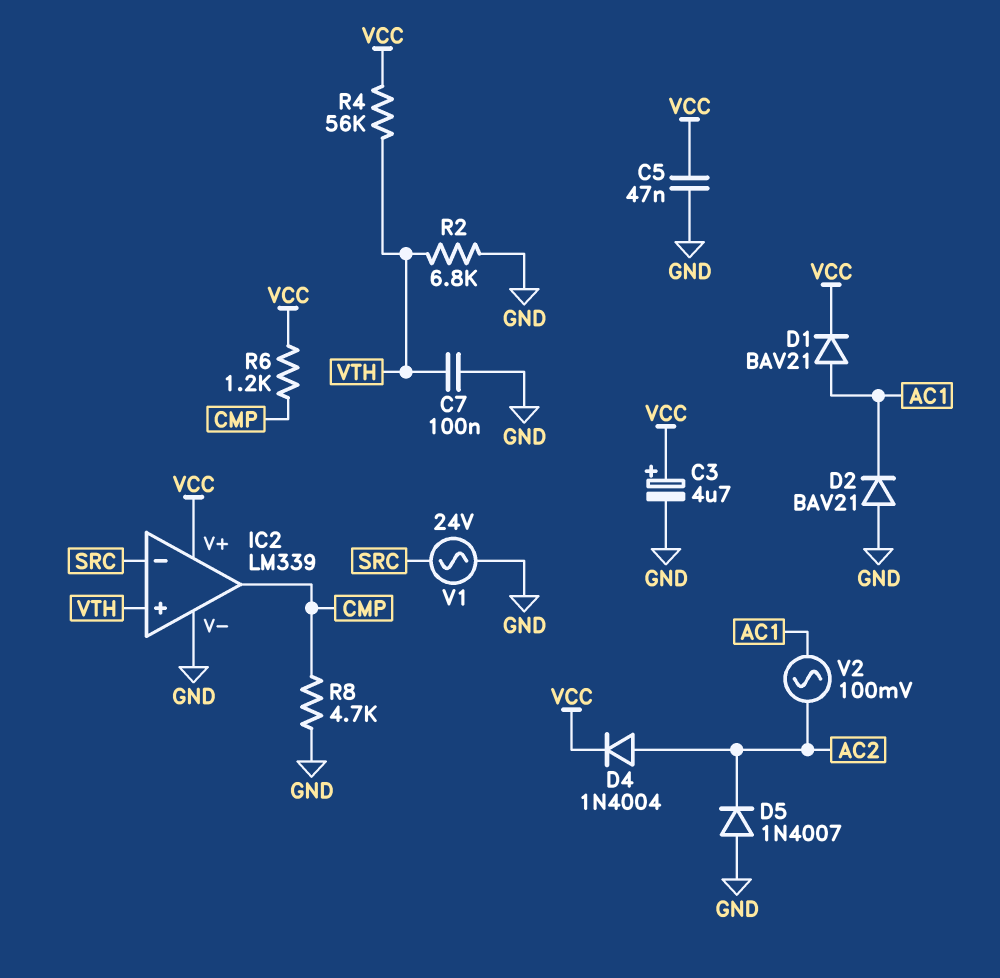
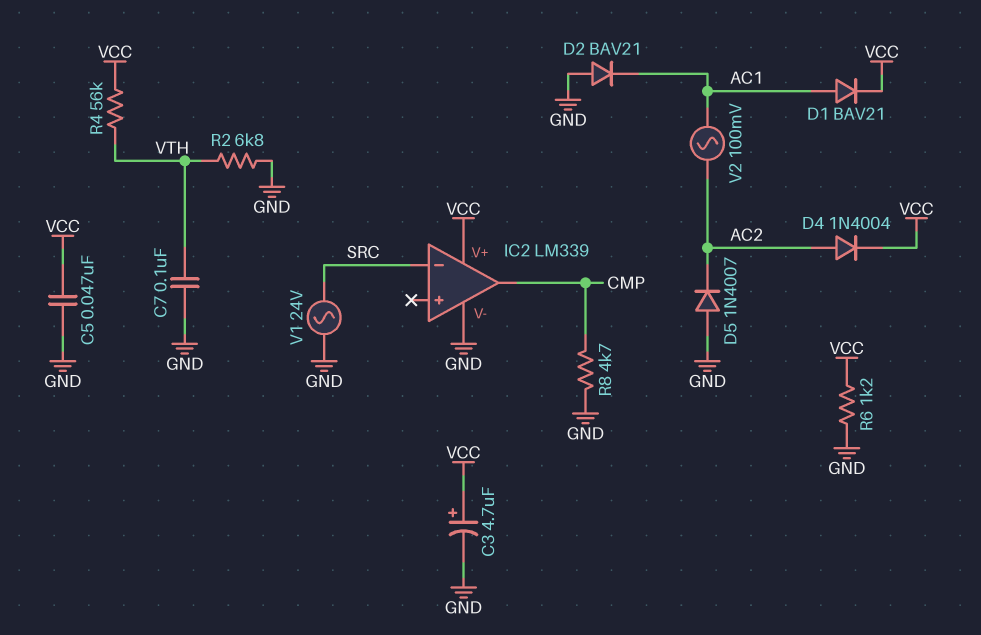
IC2 pin in+: VTH -> none
R6: 1.2k (CMP, VCC) -> 1.2k (GND, VCC)

